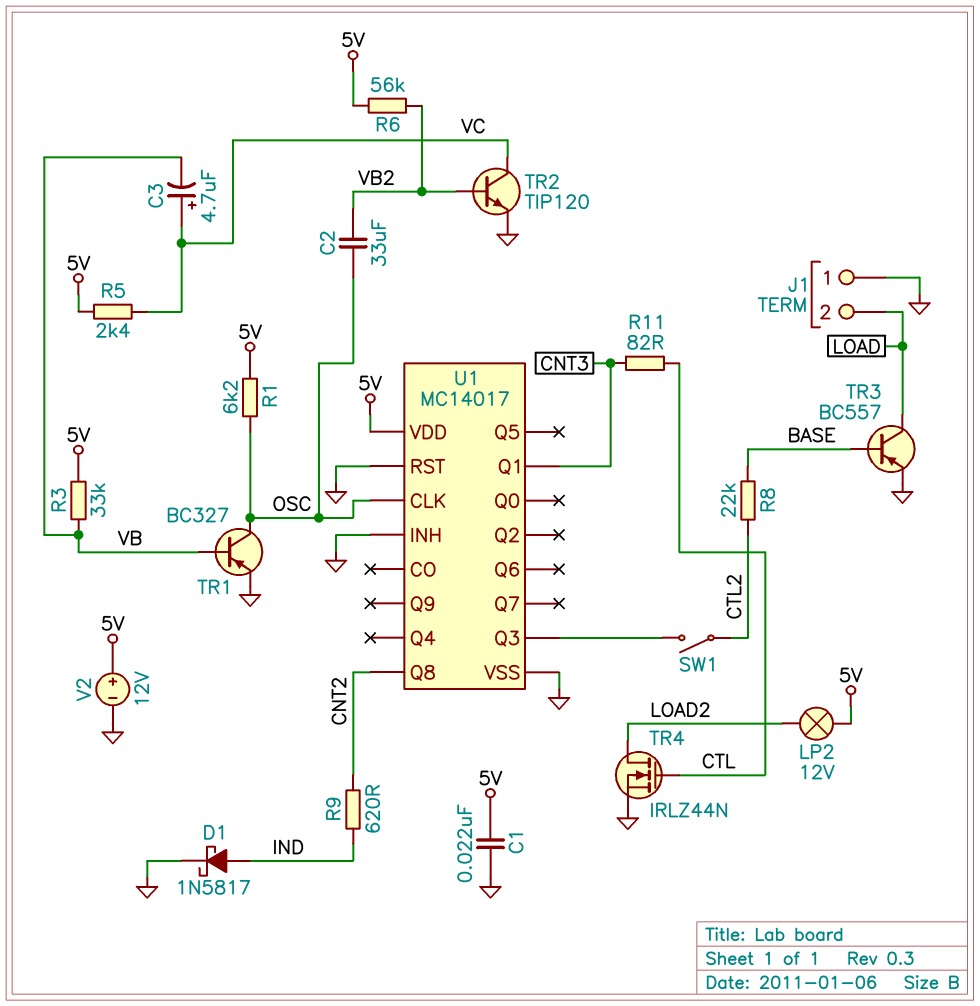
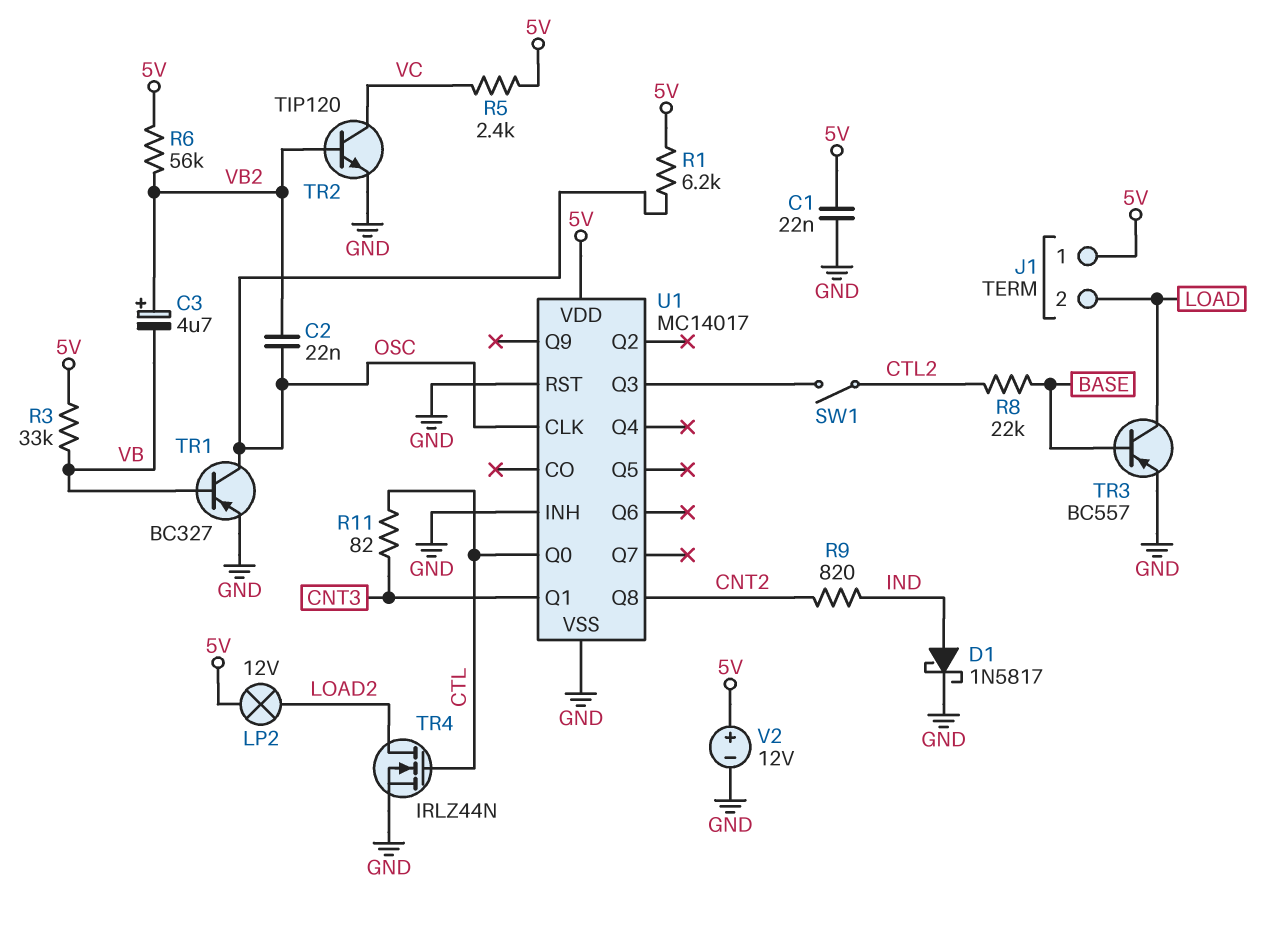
C2: 33uF (OSC, VB2) -> 22nF (OSC, VB2)
C3: 4.7uF (plus VC, minus VB) -> 4.7uF (plus VB2, minus VB)
J1 pin 1: GND -> 5V
R9: 620 (CNT2, IND) -> 820 (CNT2, IND)
U1 pin Q0: none -> CTL

